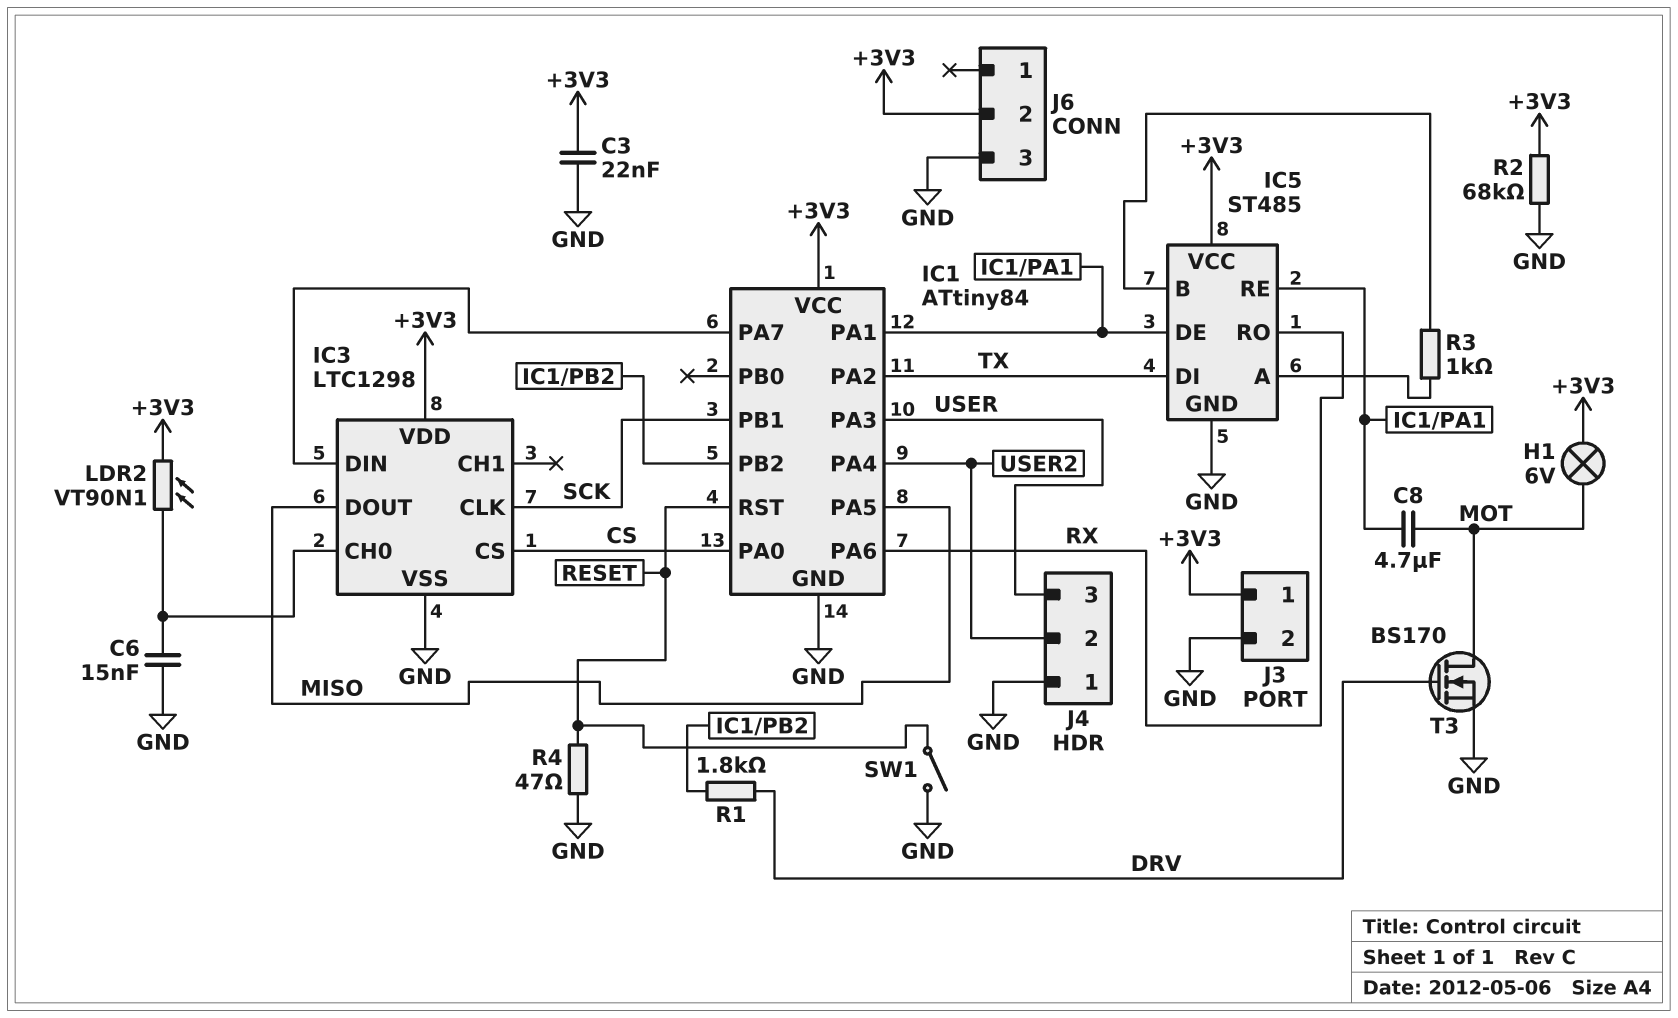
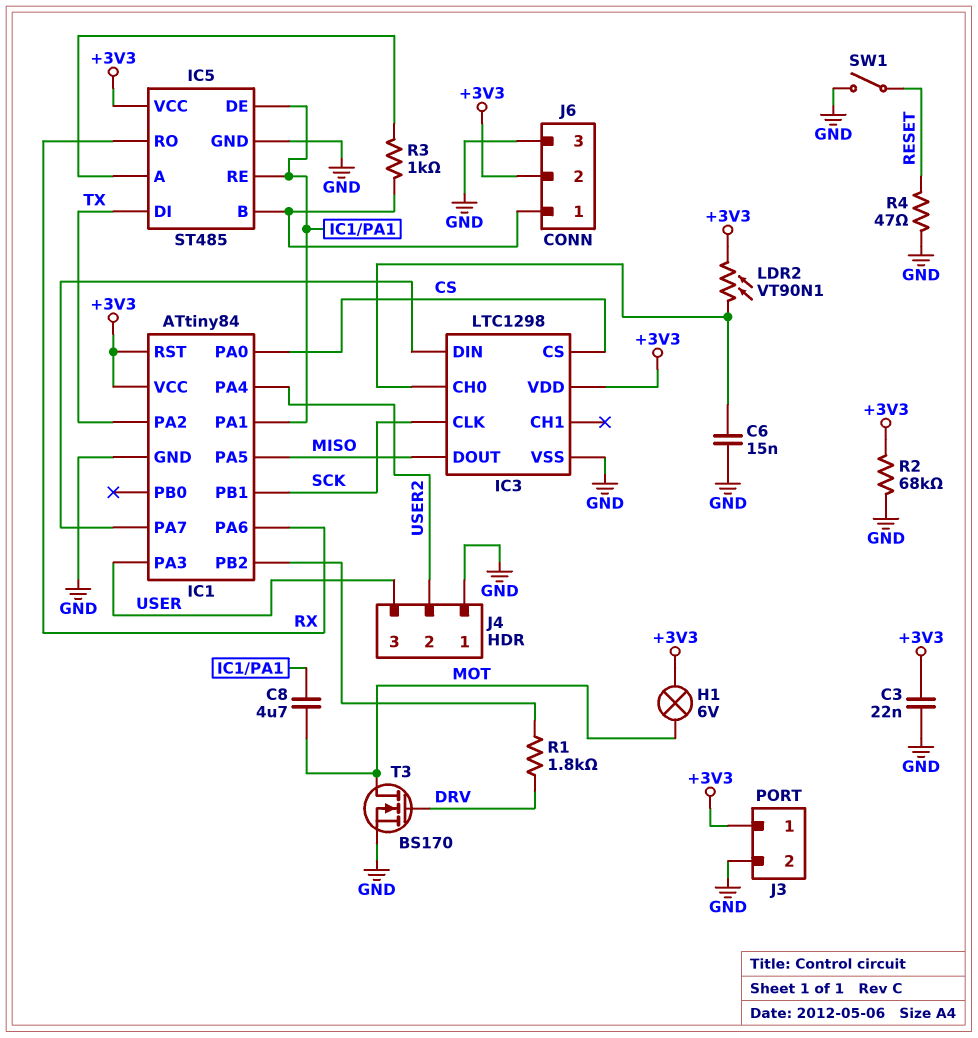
IC1 pin RST: RESET -> +3V3
J6 pin 1: none -> IC5/B

